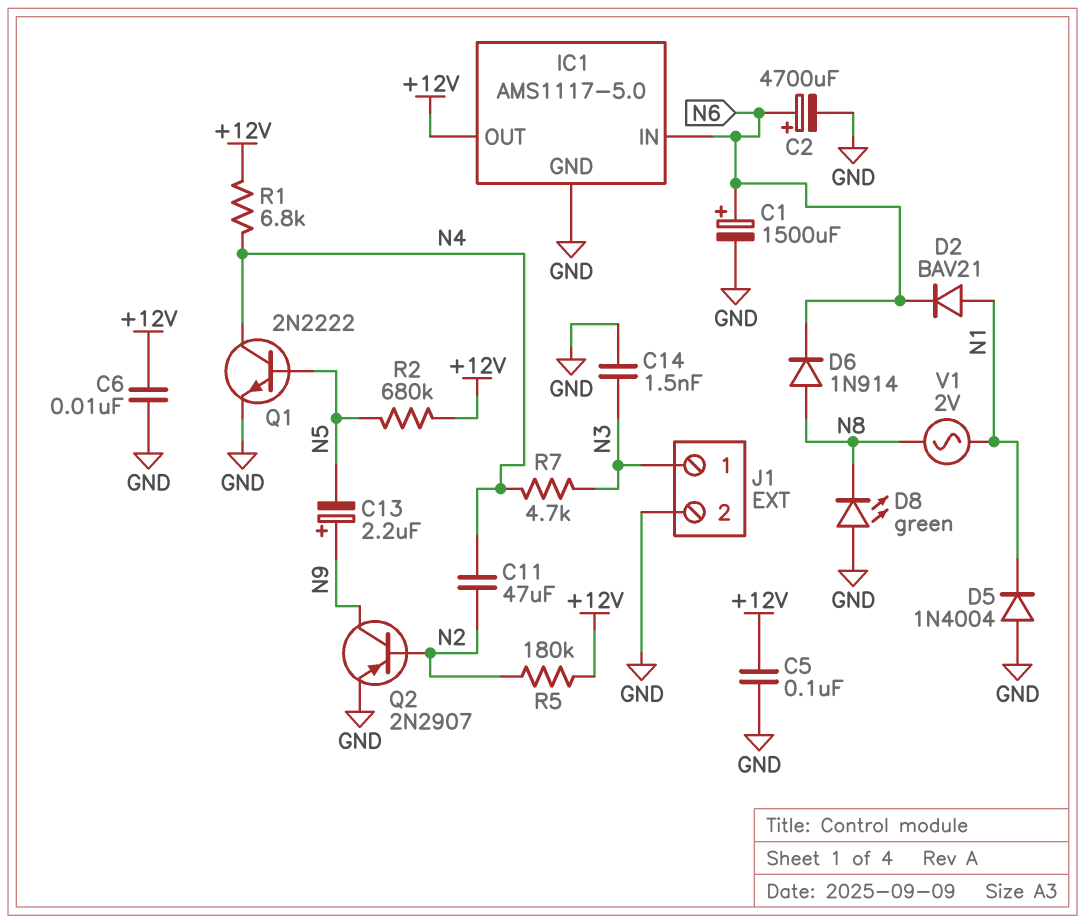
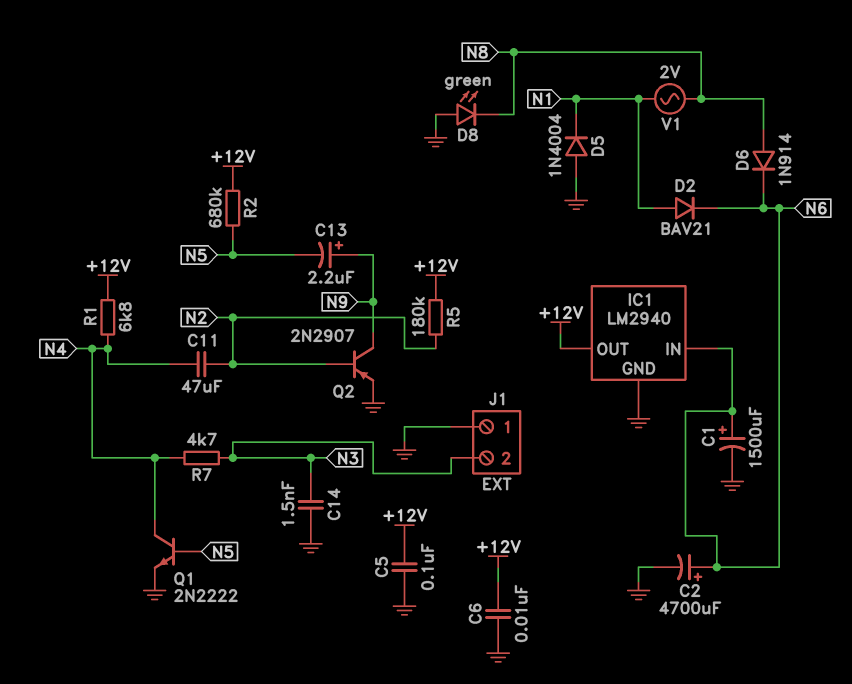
IC1: AMS1117-5.0 -> LM2940
J1 pin 1: N3 -> GND
J1 pin 2: GND -> N3

